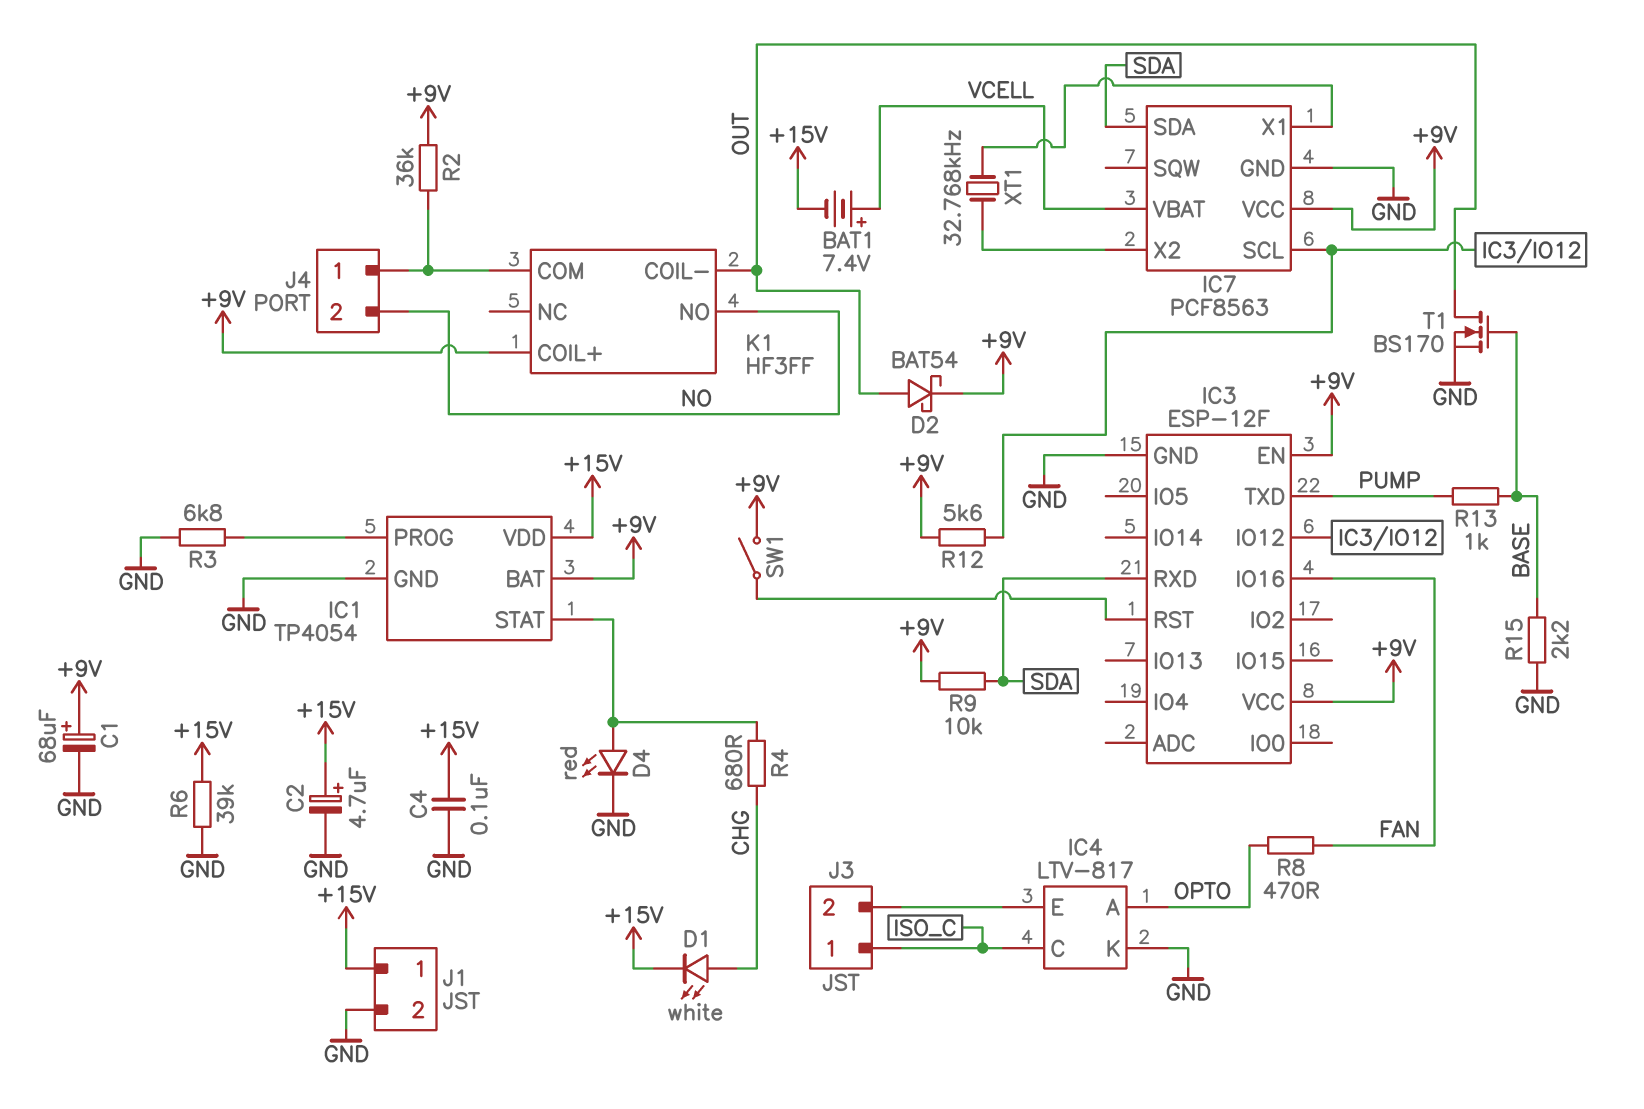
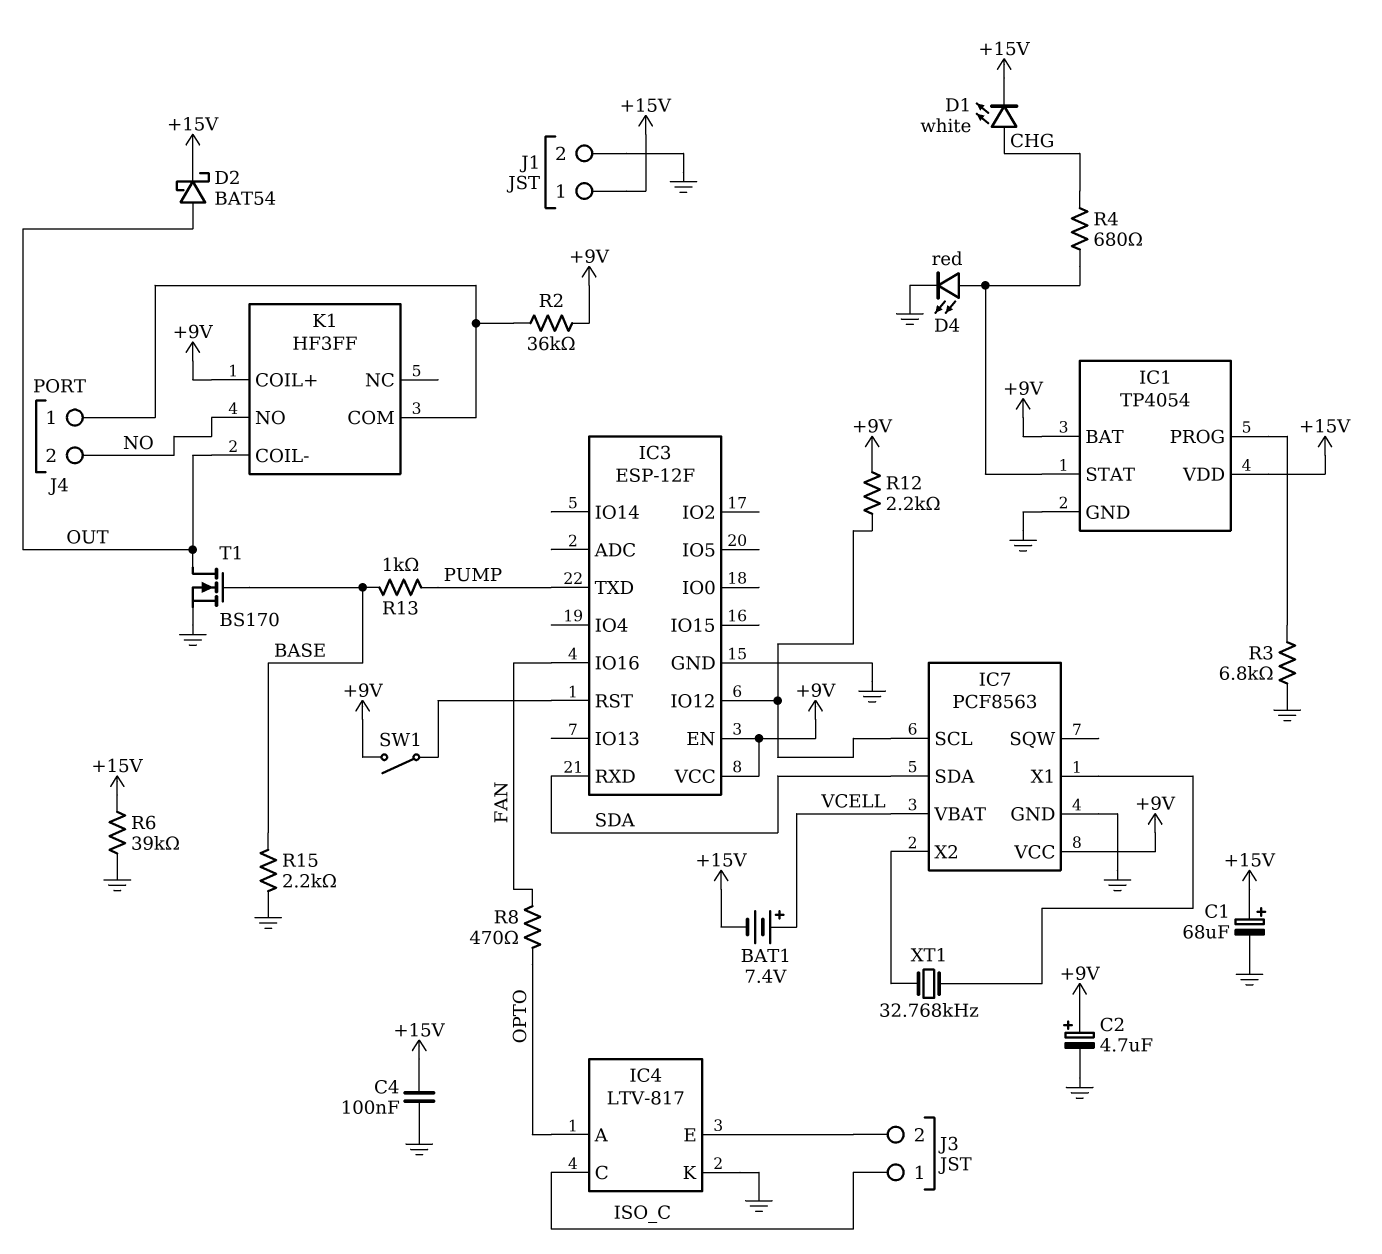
C1: 68uF (plus +9V, minus GND) -> 68uF (plus +15V, minus GND)
C2: 4.7uF (plus +15V, minus GND) -> 4.7uF (plus +9V, minus GND)
D2: schottky BAT54 (A OUT, K +9V) -> schottky BAT54 (A OUT, K +15V)
R9: 10k (+9V, SDA) -> none
R12: 5.6k (+9V, IC3/IO12) -> 2.2k (+9V, IC3/IO12)

